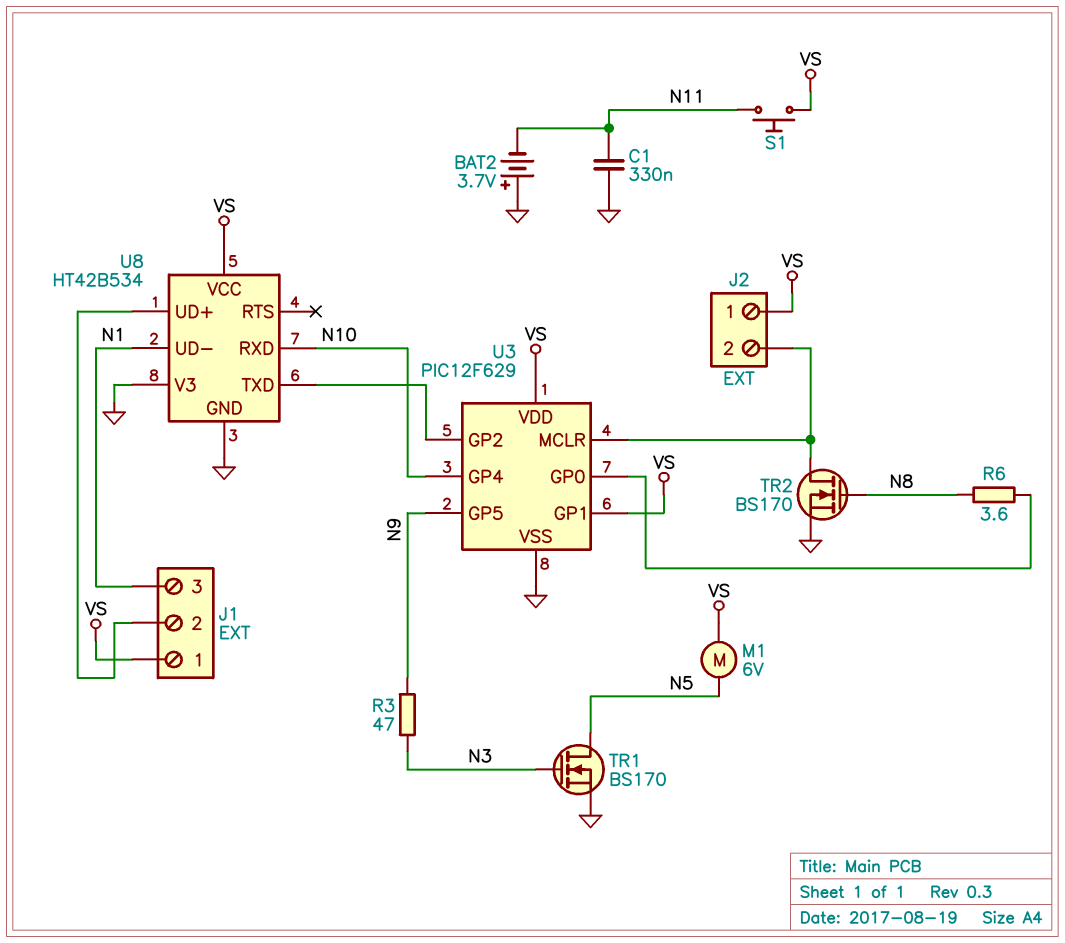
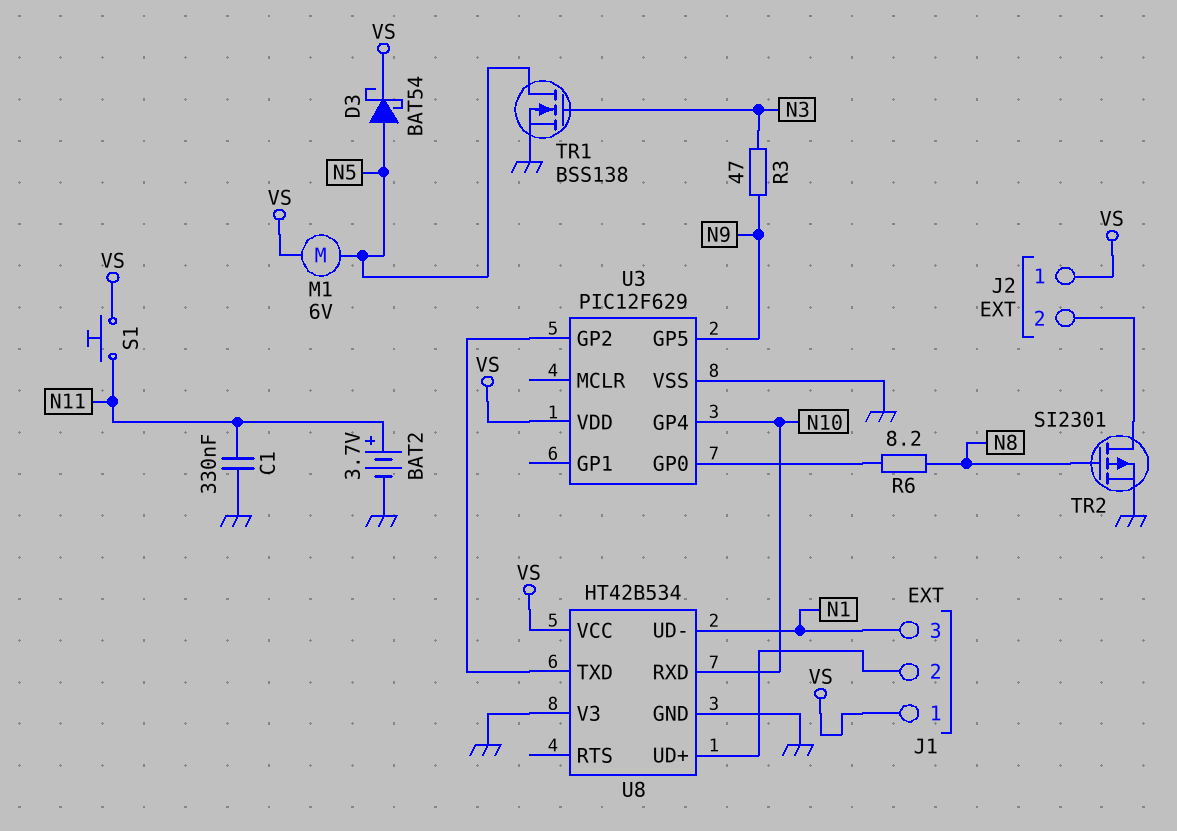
BAT2: 3.7V (plus GND, minus N11) -> 3.7V (plus N11, minus GND)
D3: none -> schottky BAT54 (A N5, K VS)
R6: 3.6 (N8, U3/GP0) -> 8.2 (N8, U3/GP0)
TR1: NMOS BS170 (G N3, D N5, S GND) -> NMOS BSS138 (G N3, D N5, S GND)
TR2: NMOS BS170 (G N8, D J2/2, S GND) -> PMOS SI2301 (G N8, D J2/2, S GND)
U3 pin GP1: VS -> none
U3 pin MCLR: J2/2 -> none

